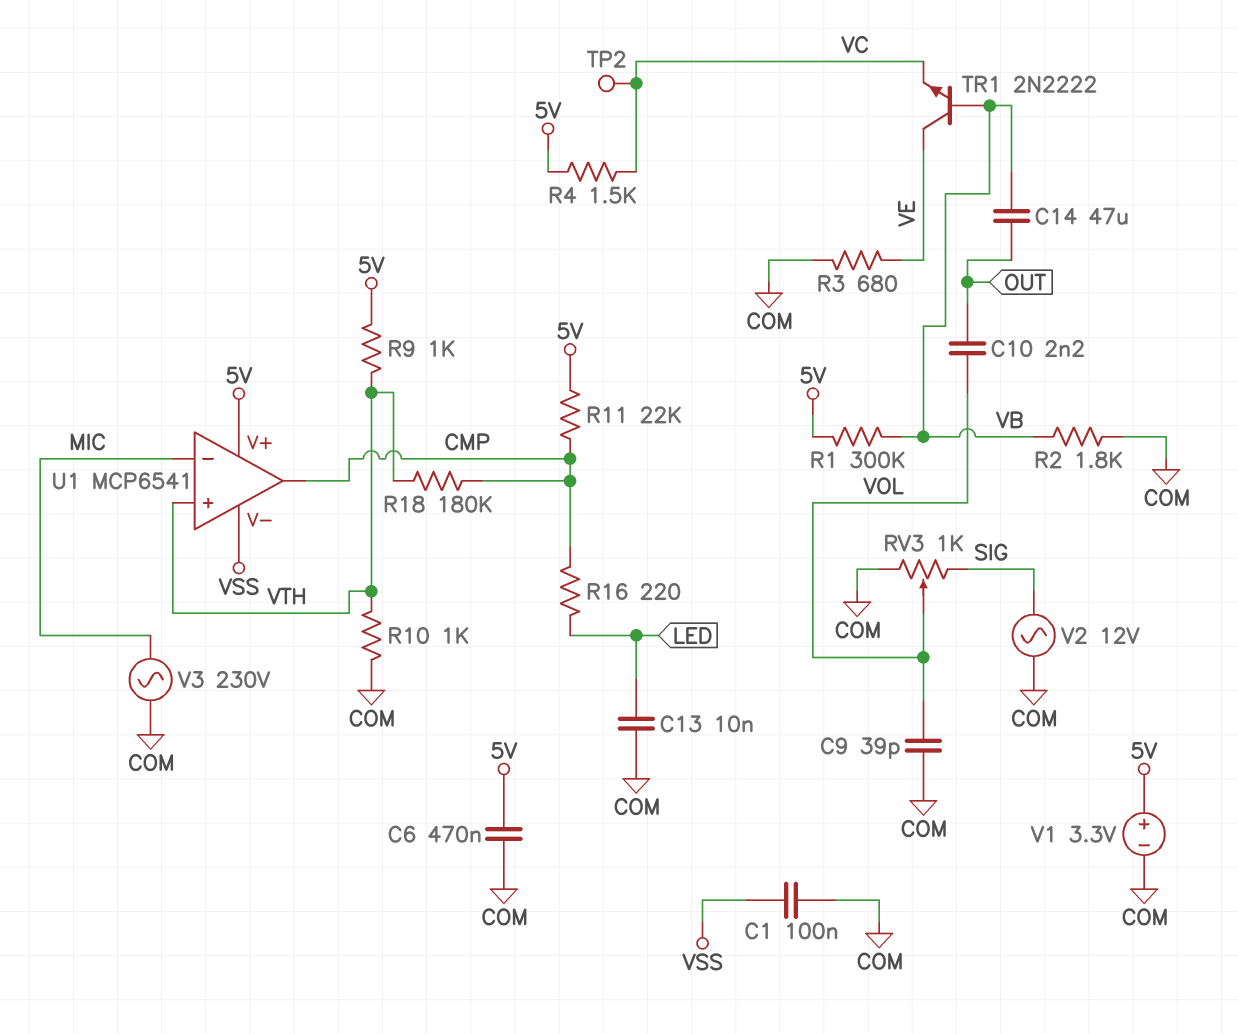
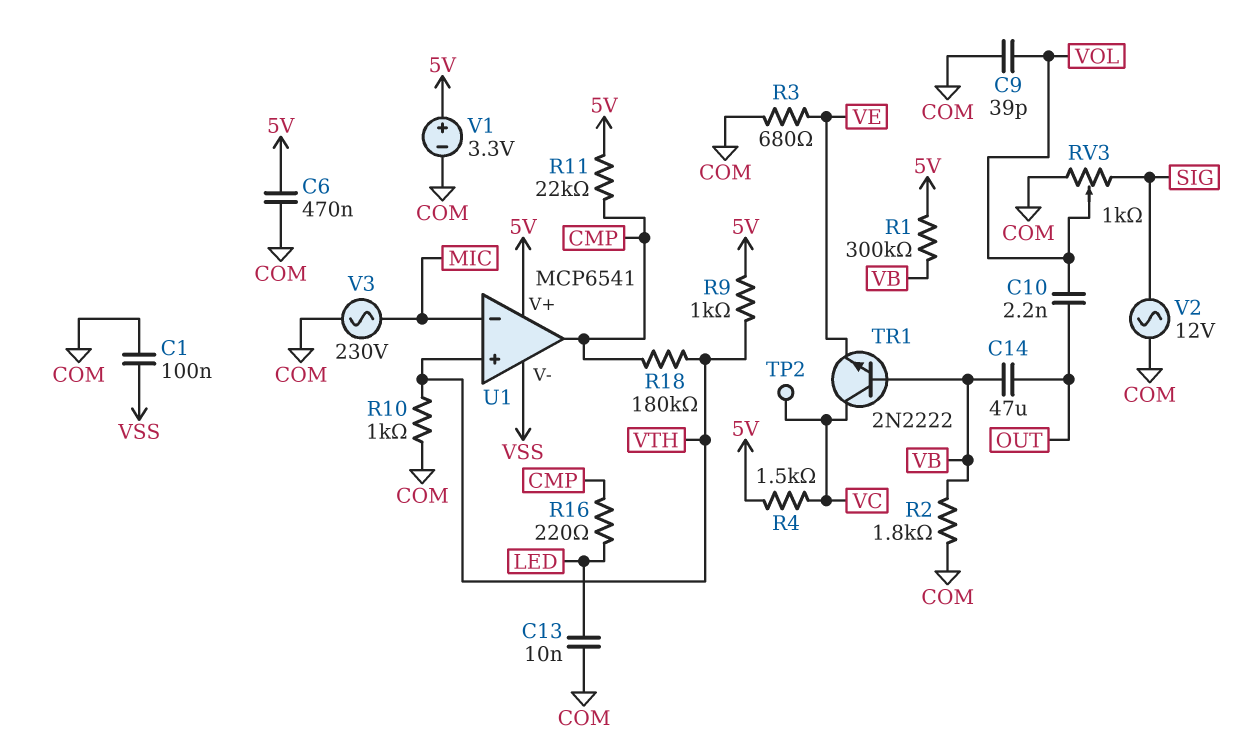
TR1: NPN 2N2222 (B VB, C VE, E VC) -> NPN 2N2222 (B VB, C VC, E VE)

